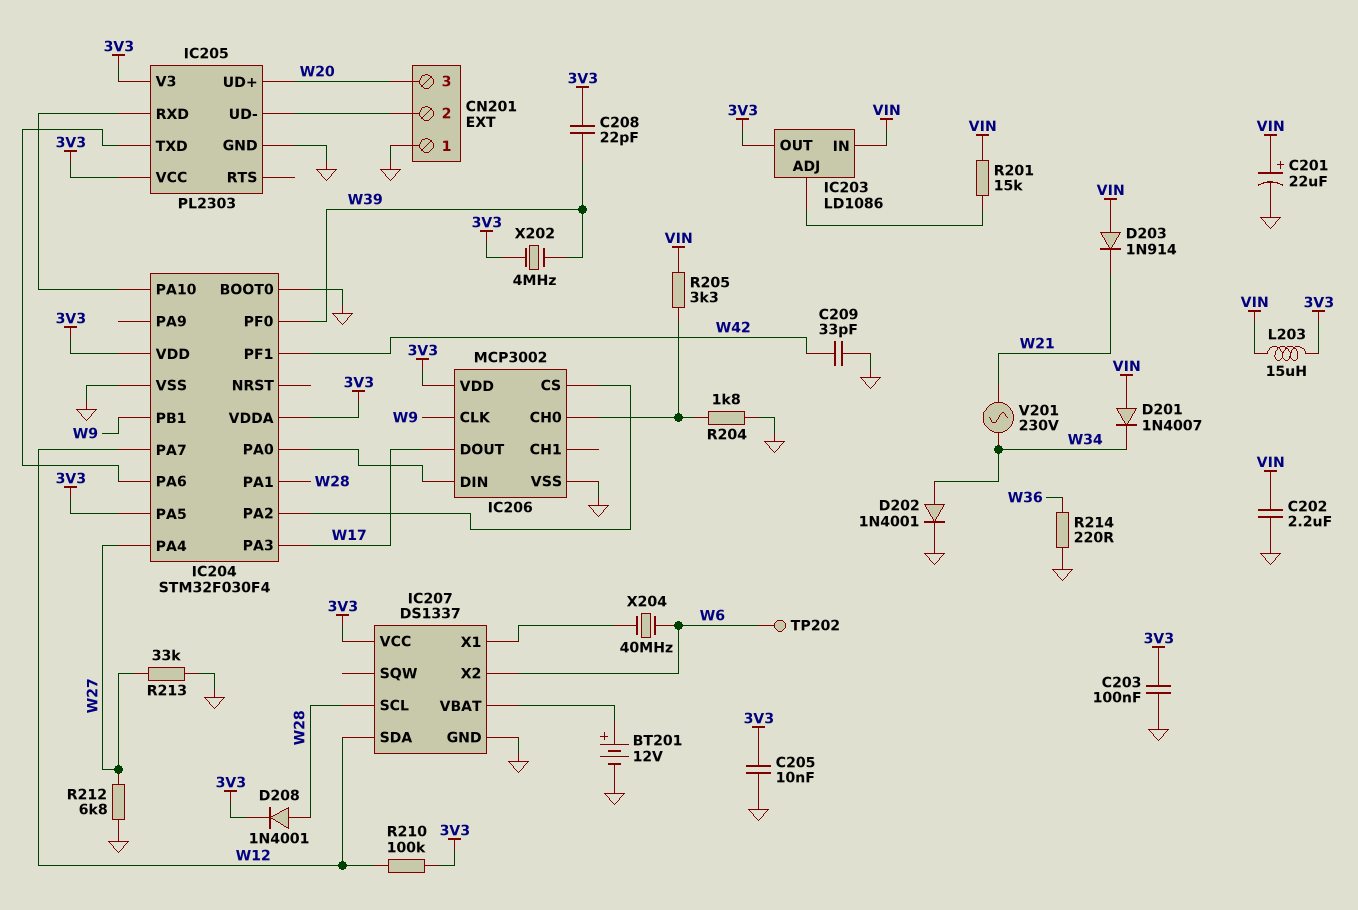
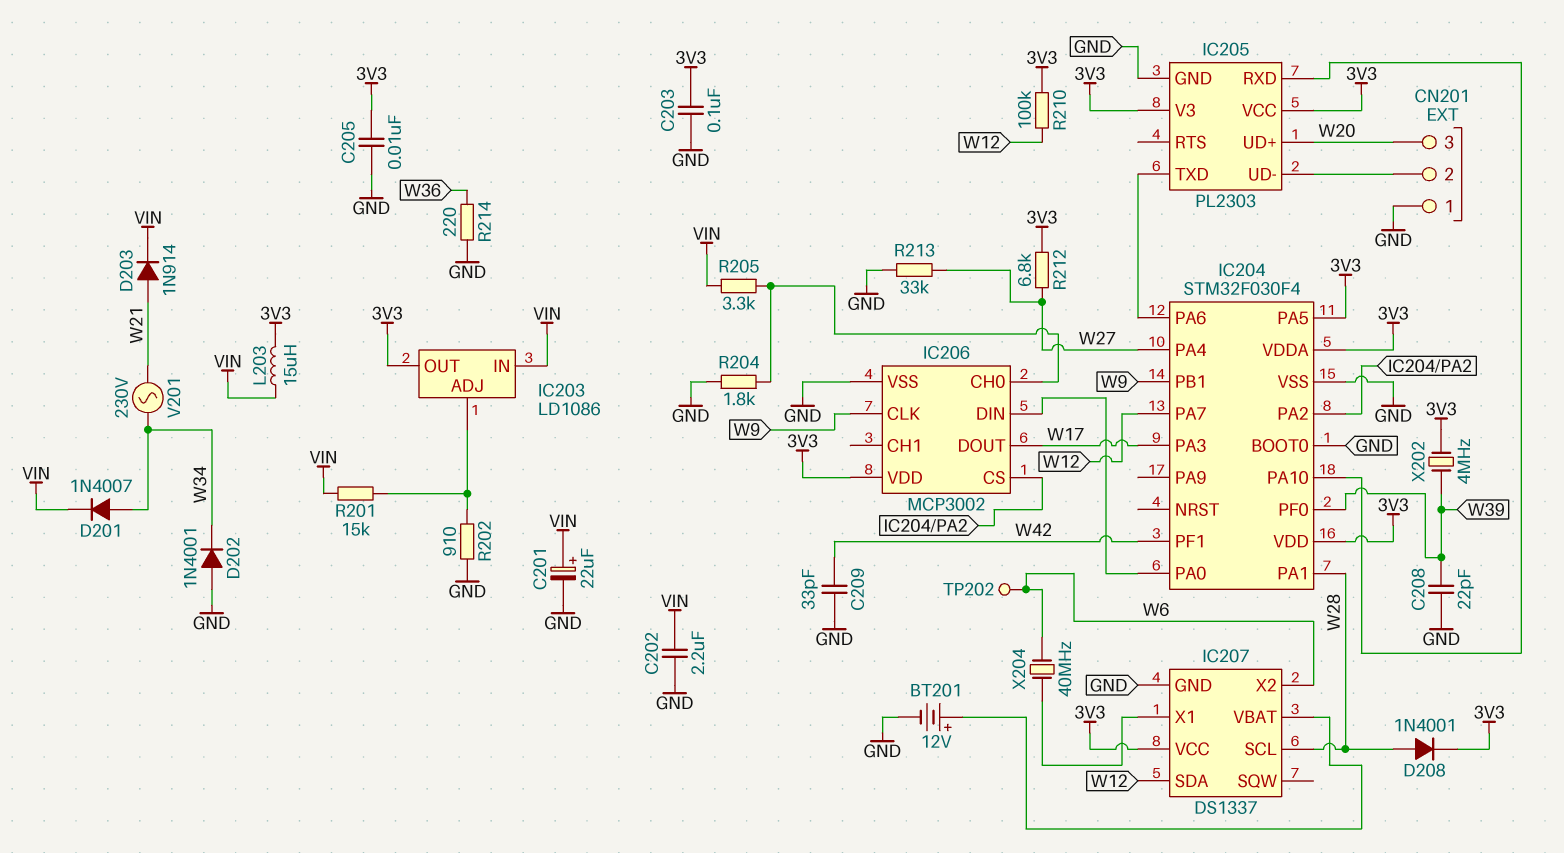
C208: 22pF (3V3, W39) -> 22pF (GND, W39)
D201: diode 1N4007 (A VIN, K W34) -> diode 1N4007 (A W34, K VIN)
D202: diode 1N4001 (A W34, K GND) -> diode 1N4001 (A GND, K W34)
D203: diode 1N914 (A VIN, K W21) -> diode 1N914 (A W21, K VIN)
R202: none -> 910 (GND, IC203/ADJ)
R212: 6.8k (GND, W27) -> 6.8k (3V3, W27)

